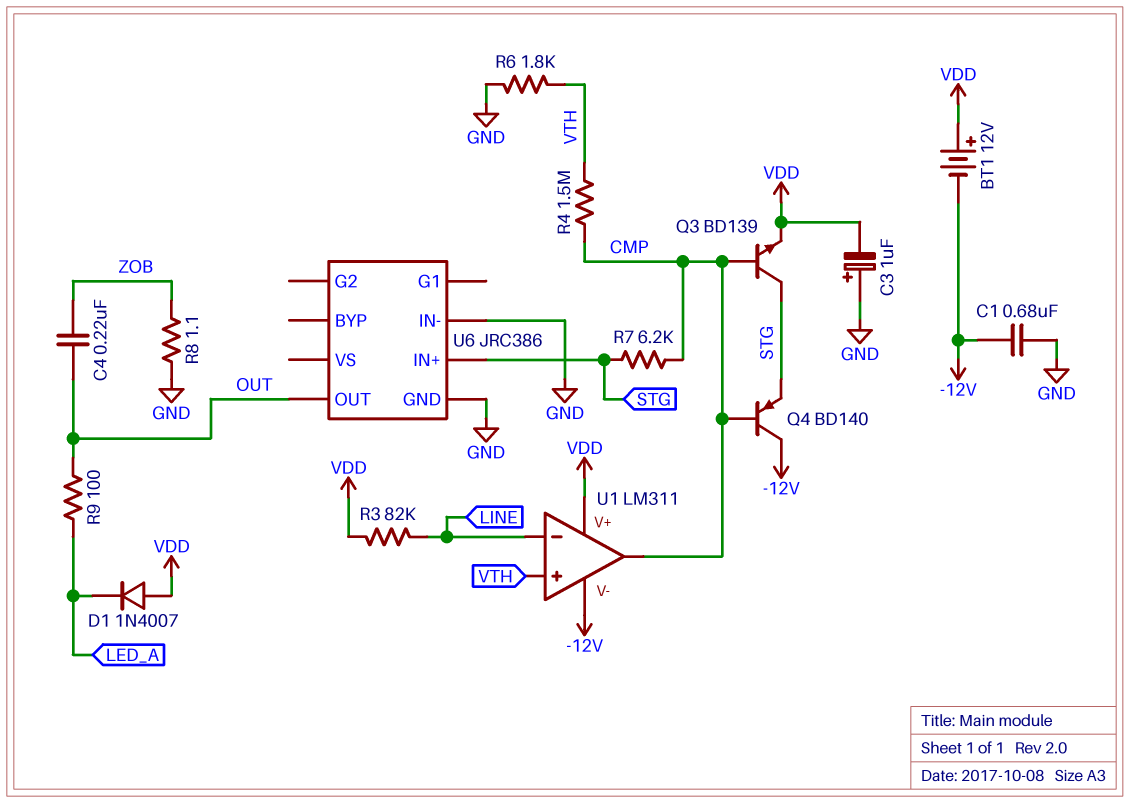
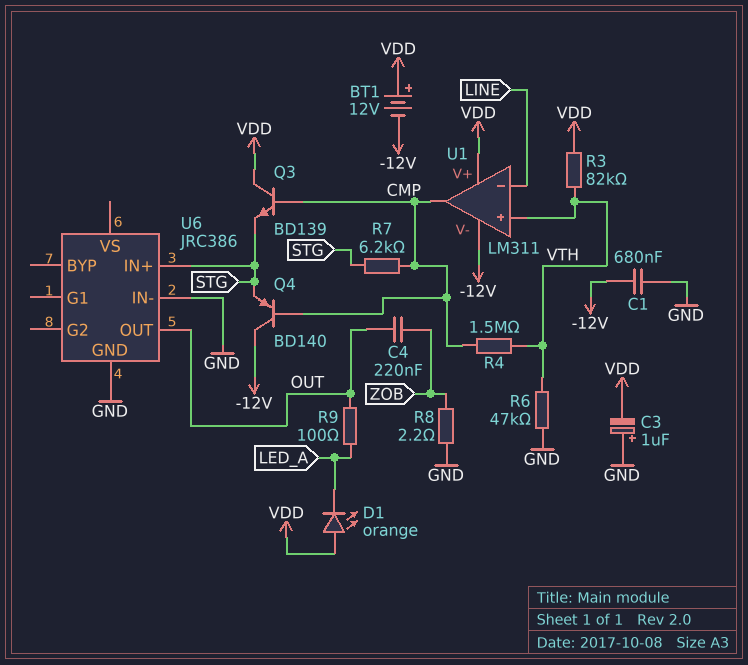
D1: diode 1N4007 (A VDD, K LED_A) -> LED orange (A VDD, K LED_A)
Q3: NPN BD139 (B CMP, C STG, E VDD) -> NPN BD139 (B CMP, C VDD, E STG)
R3: 82k (LINE, VDD) -> 82k (VDD, VTH)
R6: 1.8k (GND, VTH) -> 47k (GND, VTH)
R8: 1.1 (GND, ZOB) -> 2.2 (GND, ZOB)

